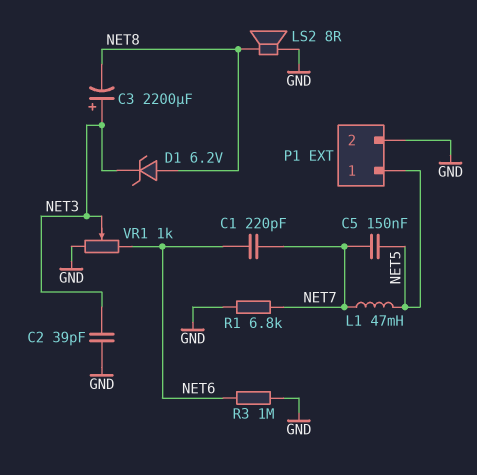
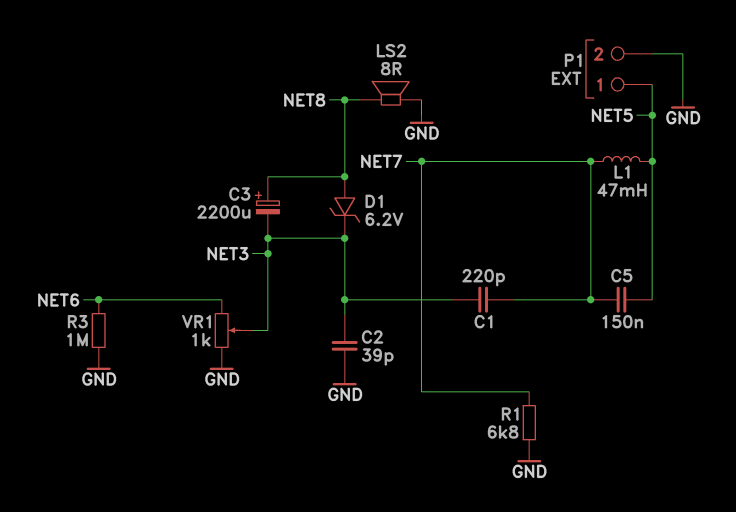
C1: 220pF (NET6, NET7) -> 220pF (NET3, NET7)
C3: 2200uF (plus NET3, minus NET8) -> 2200uF (plus NET8, minus NET3)

